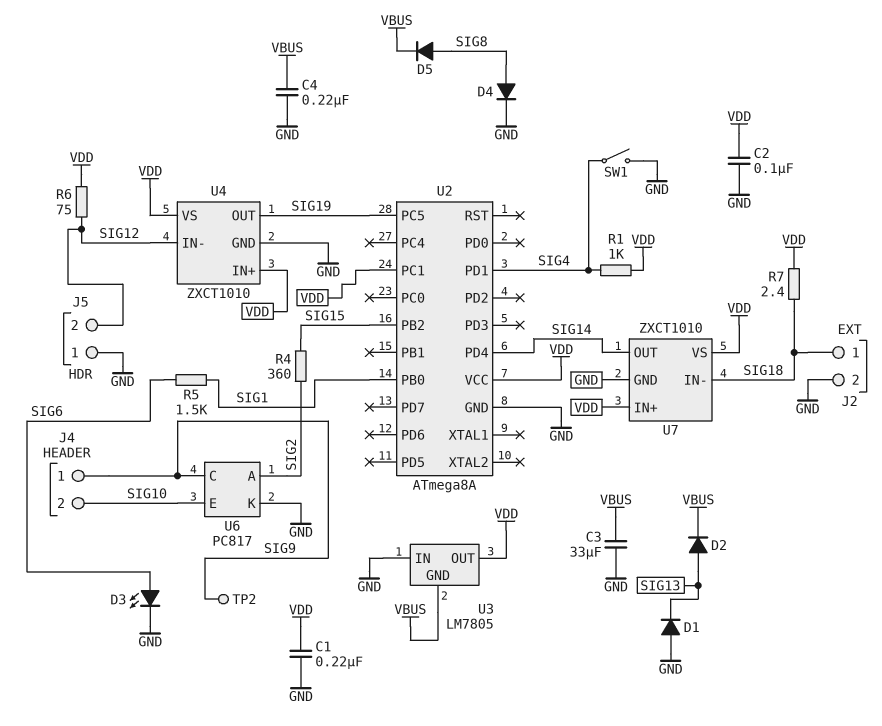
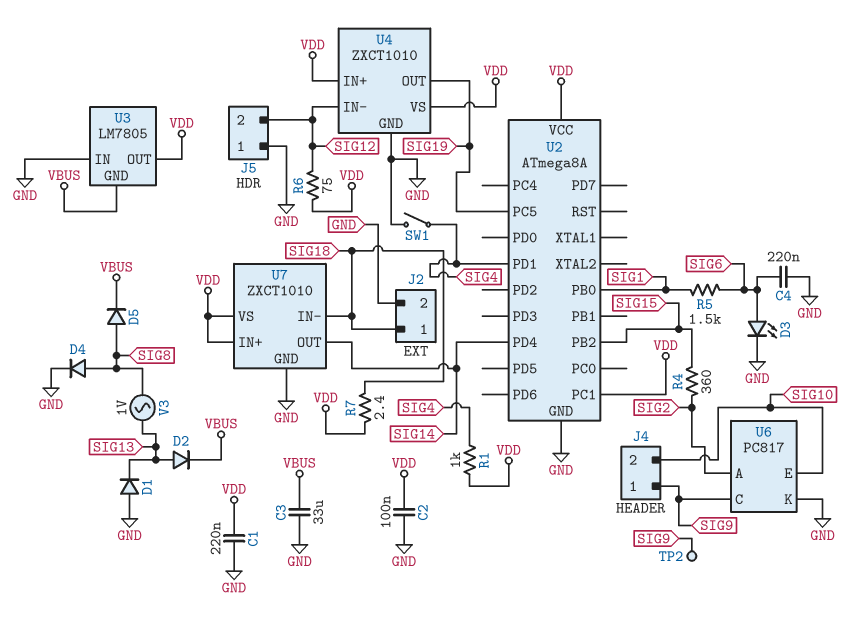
C4: 220nF (GND, VBUS) -> 220nF (GND, SIG6)
V3: none -> AC 1V (SIG8, SIG13)

